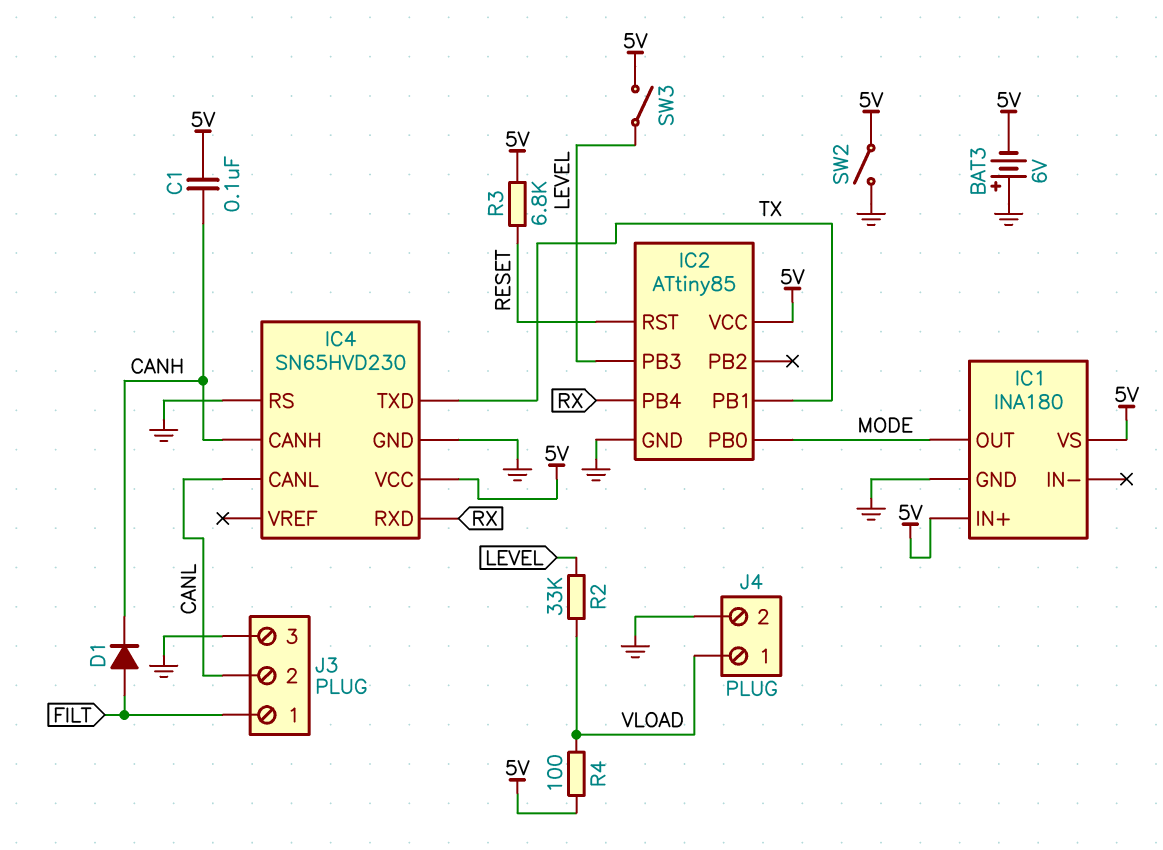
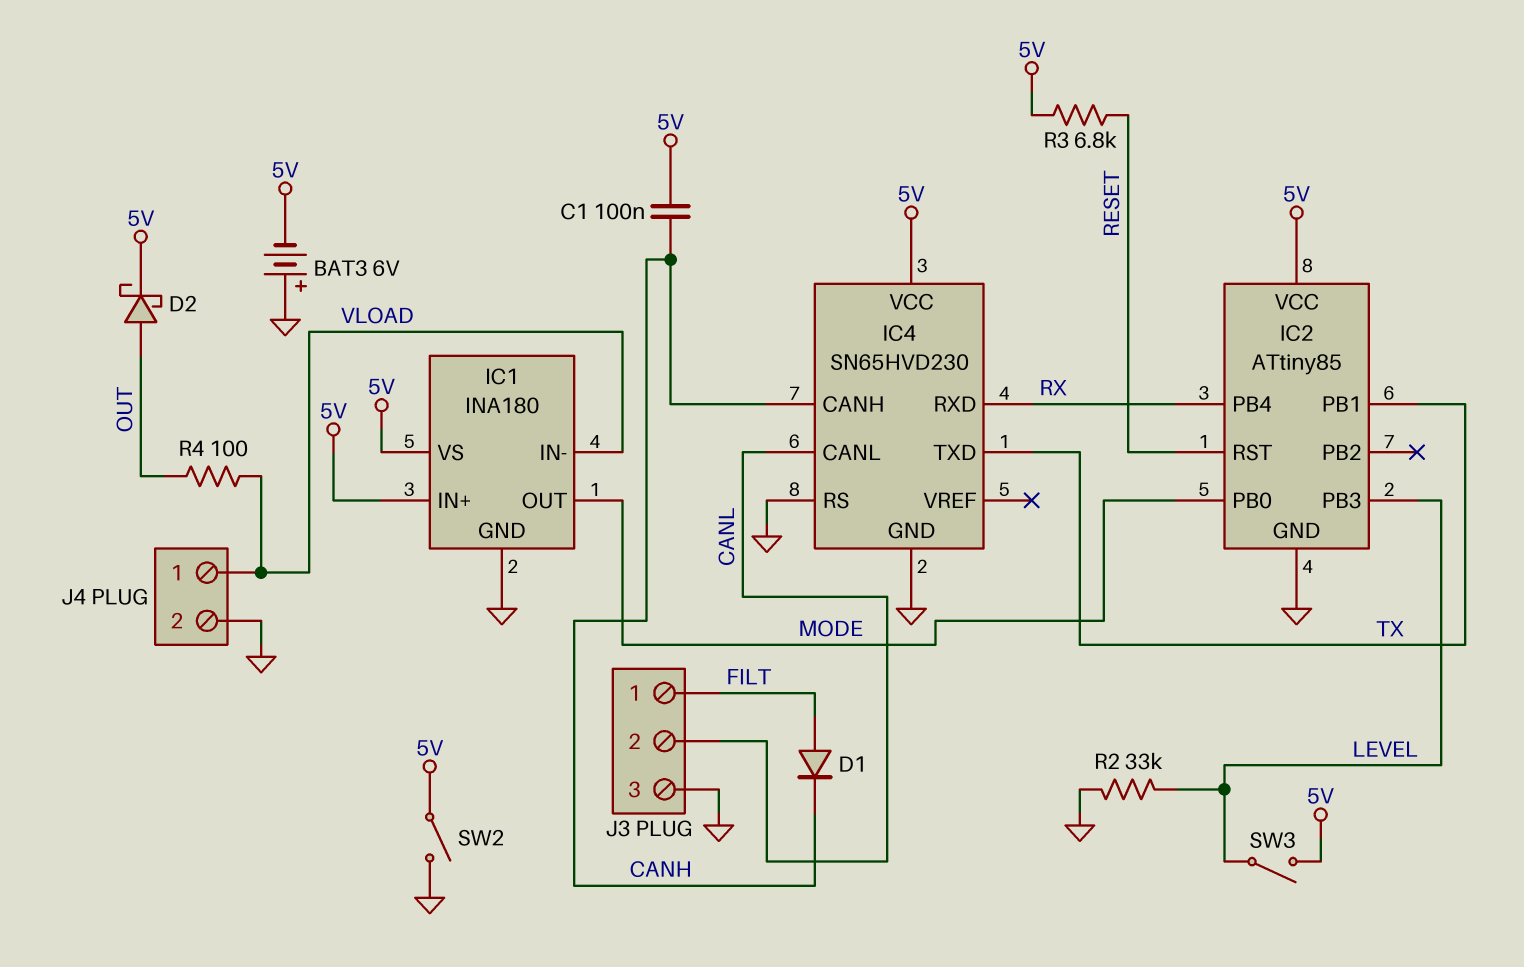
D2: none -> schottky (A OUT, K 5V)
IC1 pin IN-: none -> VLOAD
R2: 33k (LEVEL, VLOAD) -> 33k (GND, LEVEL)
R4: 100 (5V, VLOAD) -> 100 (OUT, VLOAD)

